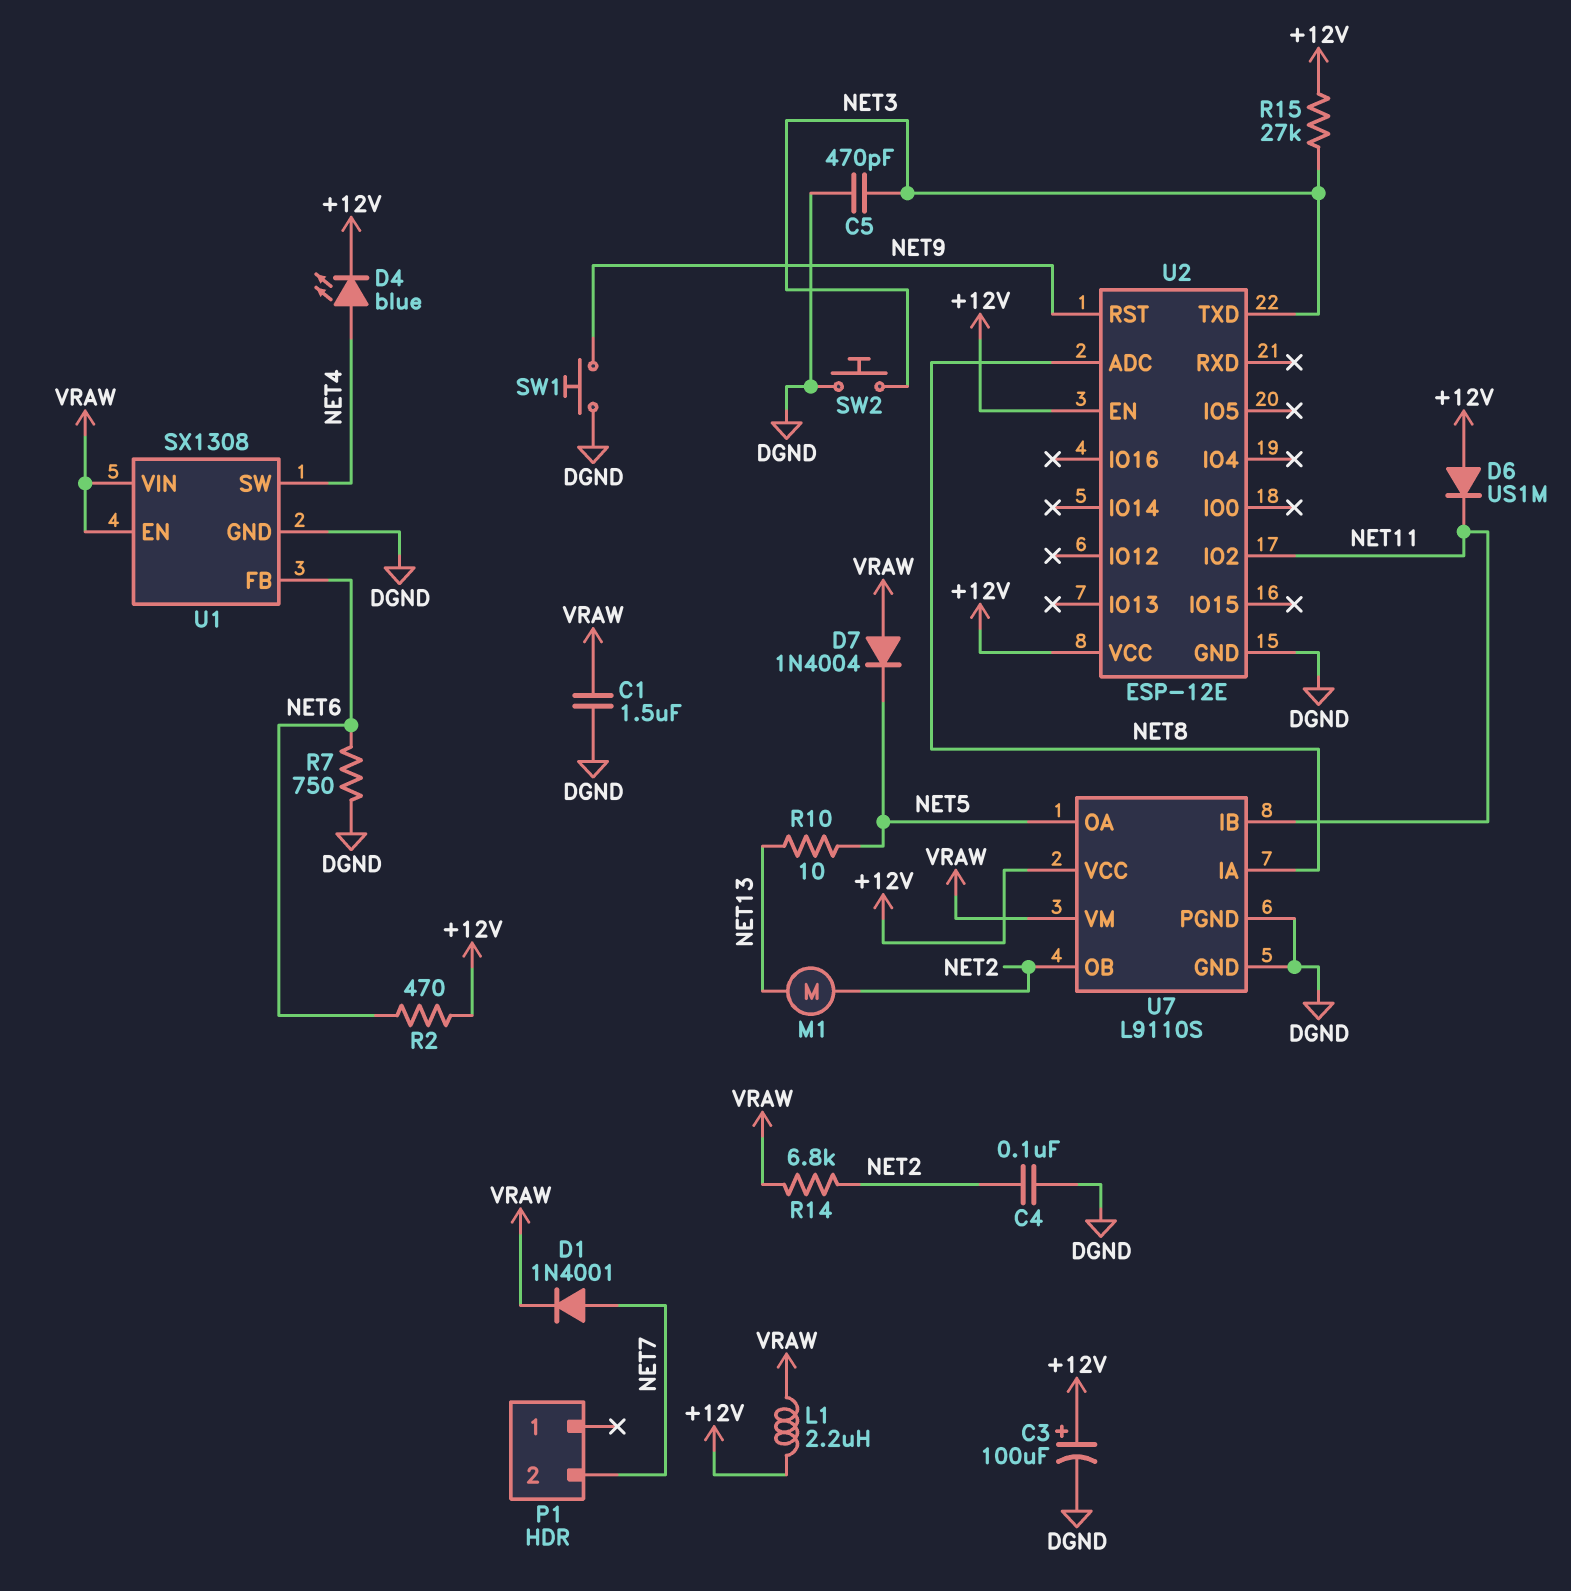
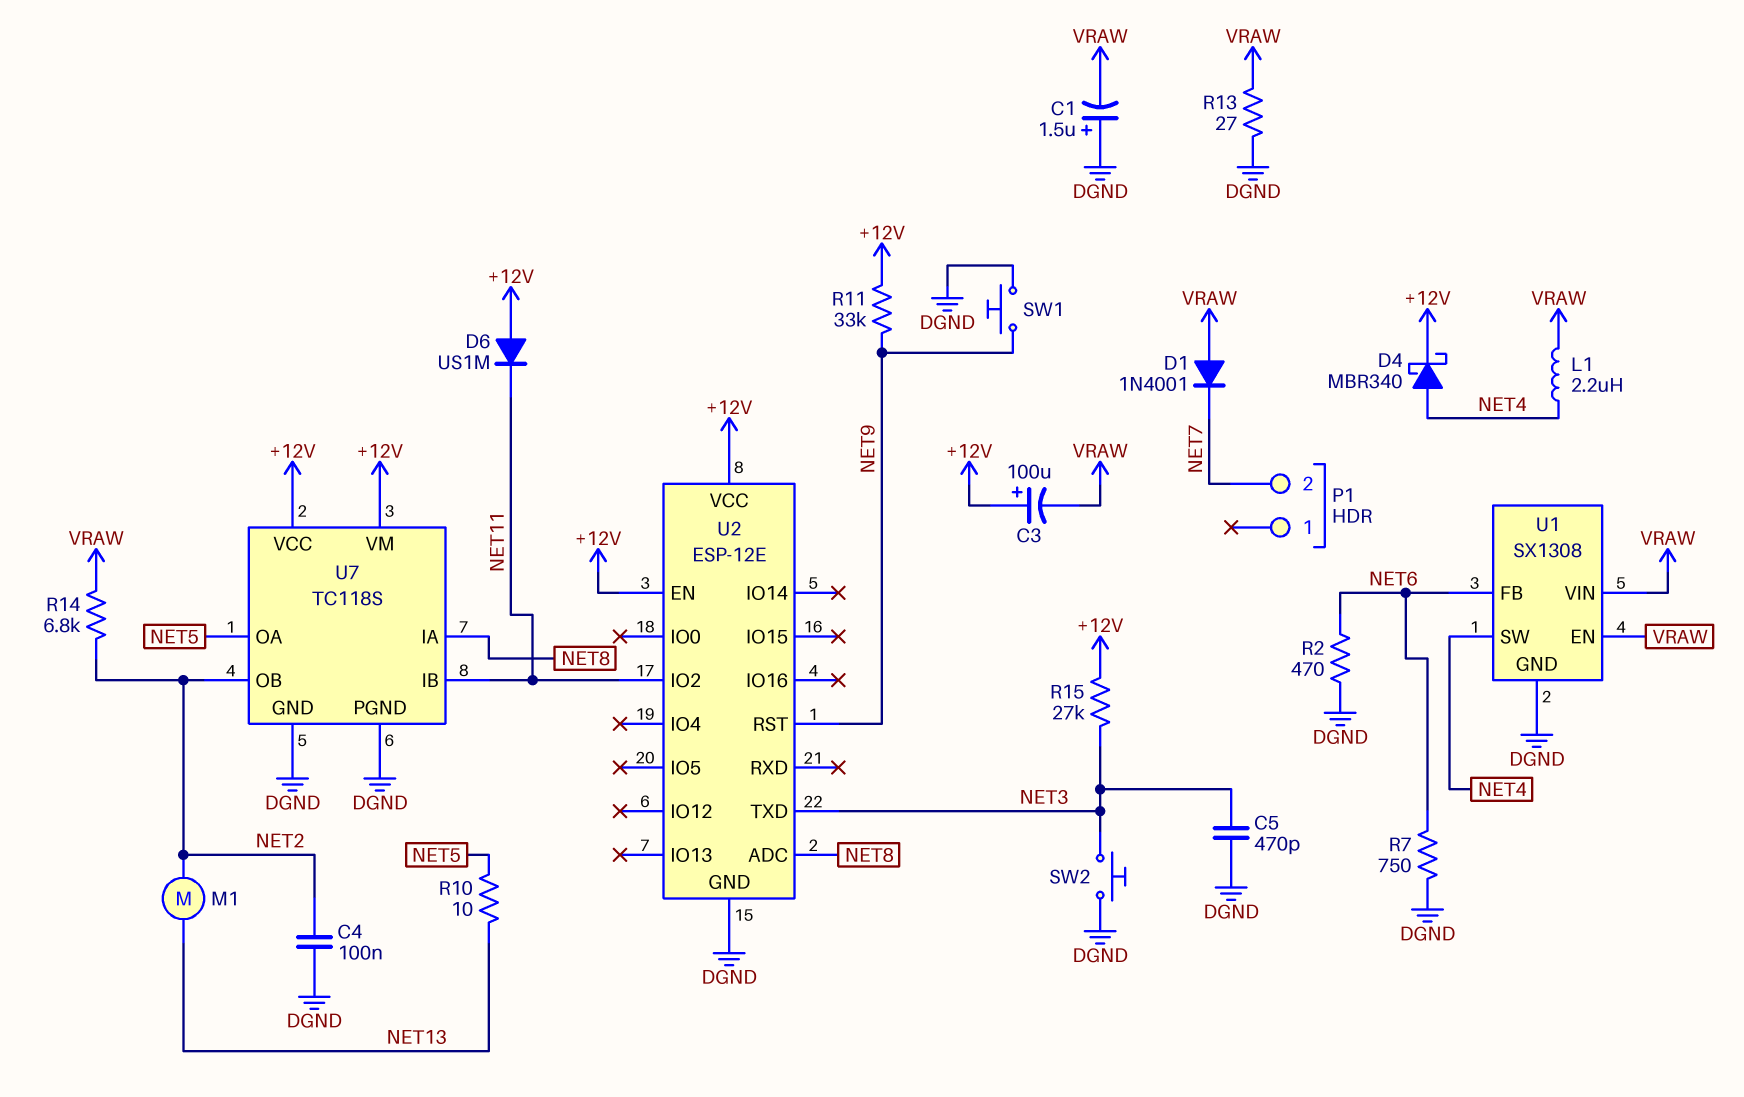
C1: 1.5uF (DGND, VRAW) -> 1.5uF (plus DGND, minus VRAW)
C3: 100uF (plus +12V, minus DGND) -> 100uF (plus +12V, minus VRAW)
D1: diode 1N4001 (A NET7, K VRAW) -> diode 1N4001 (A VRAW, K NET7)
D4: LED blue (A NET4, K +12V) -> schottky MBR340 (A NET4, K +12V)
D7: diode 1N4004 (A VRAW, K NET5) -> none
L1: 2.2uH (+12V, VRAW) -> 2.2uH (NET4, VRAW)
R2: 470 (+12V, NET6) -> 470 (DGND, NET6)
R11: none -> 33k (+12V, NET9)
R13: none -> 27 (DGND, VRAW)
U7: L9110S -> TC118S
U7 pin VM: VRAW -> +12V

